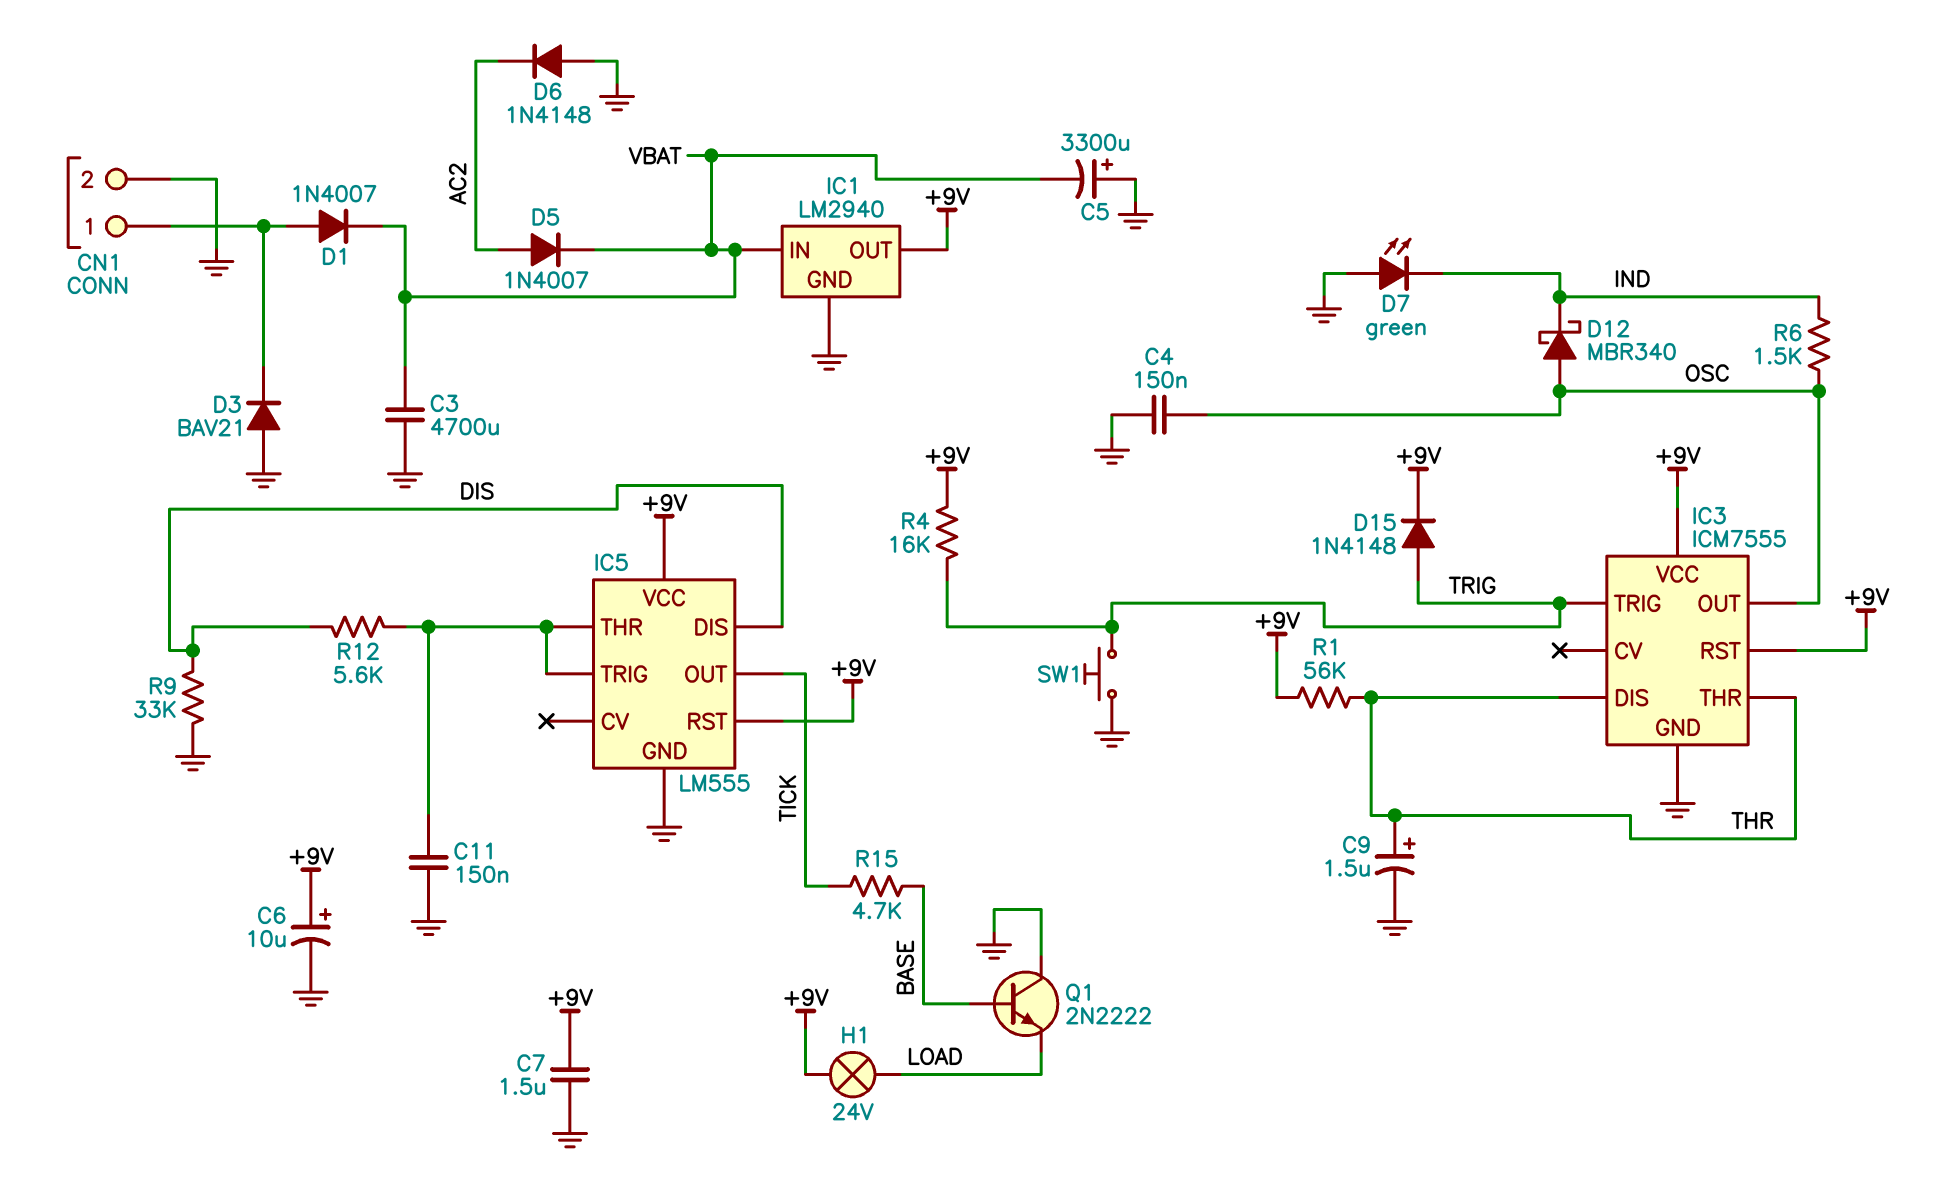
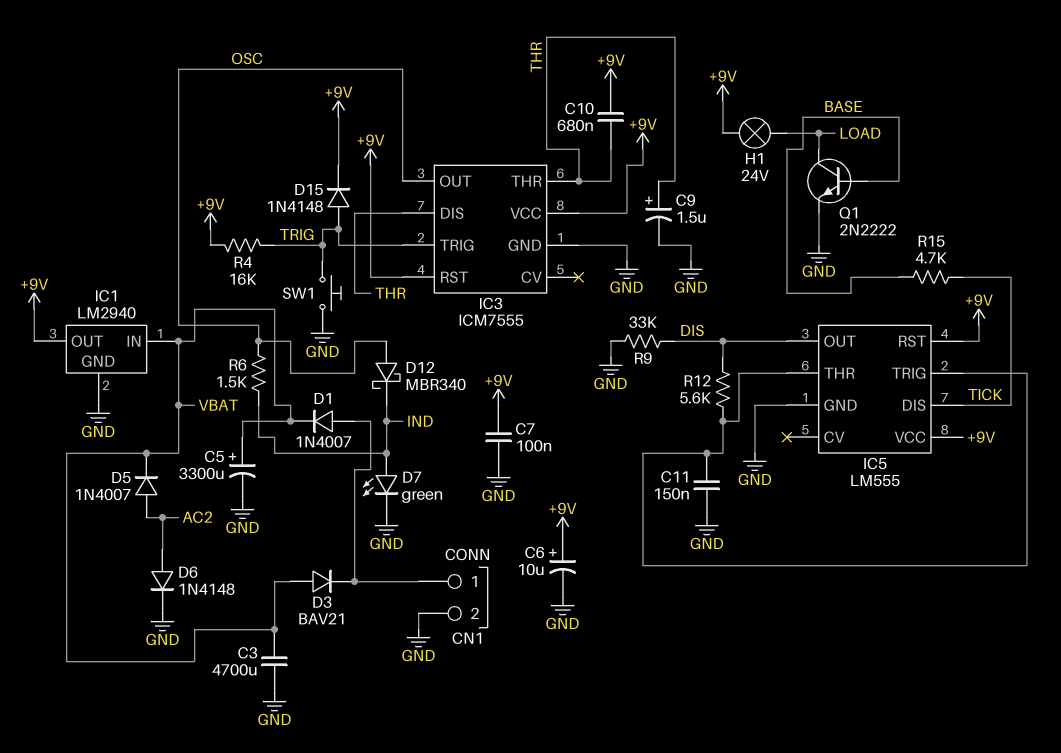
C4: 150nF (GND, OSC) -> none
C5: 3300uF (plus GND, minus VBAT) -> 3300uF (plus VBAT, minus GND)
C7: 1.5uF (+9V, GND) -> 100nF (+9V, GND)
C10: none -> 680nF (+9V, THR)
D3: diode BAV21 (A GND, K CN1/1) -> diode BAV21 (A VBAT, K CN1/1)
D6: diode 1N4148 (A GND, K AC2) -> diode 1N4148 (A AC2, K GND)
D7: LED green (A GND, K IND) -> LED green (A IND, K GND)
IC5 pin DIS: DIS -> TICK
IC5 pin OUT: TICK -> DIS
Q1: NPN 2N2222 (B BASE, C GND, E LOAD) -> NPN 2N2222 (B BASE, C LOAD, E GND)
R1: 56k (+9V, THR) -> none

